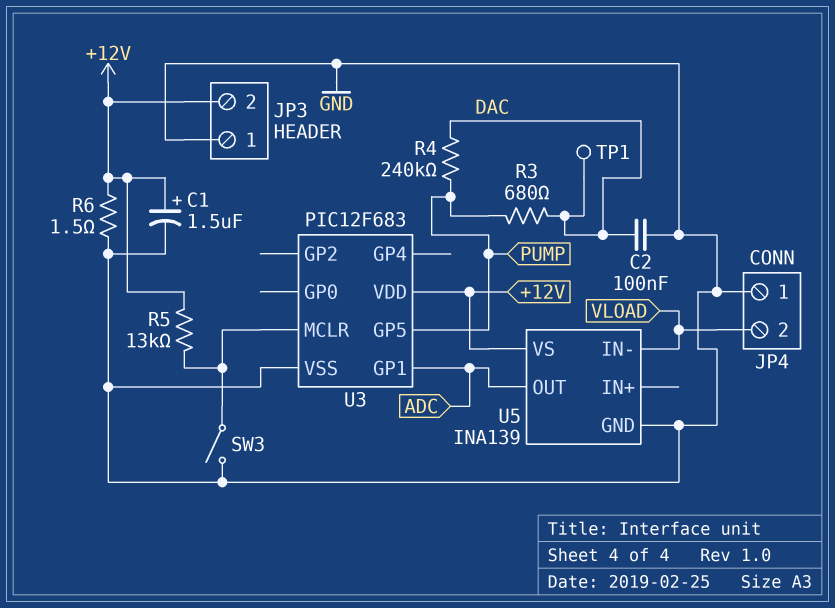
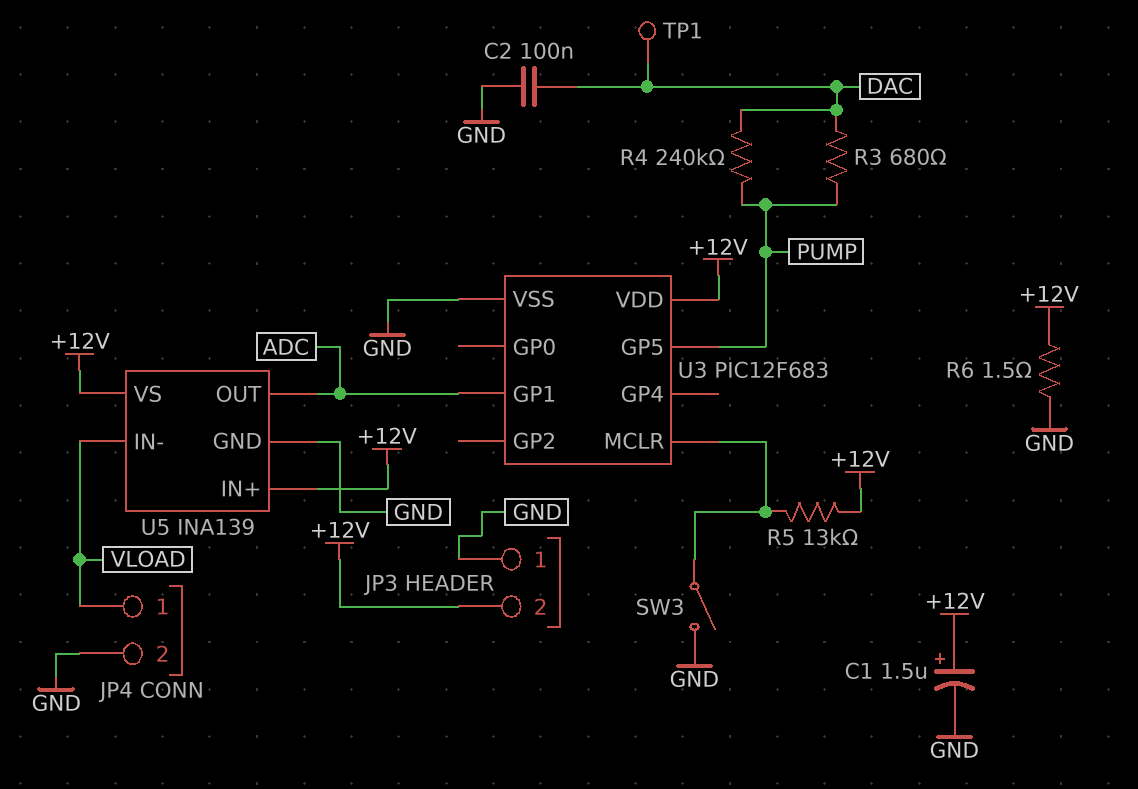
JP4 pin 1: GND -> VLOAD
JP4 pin 2: VLOAD -> GND
U5 pin IN+: none -> +12V

